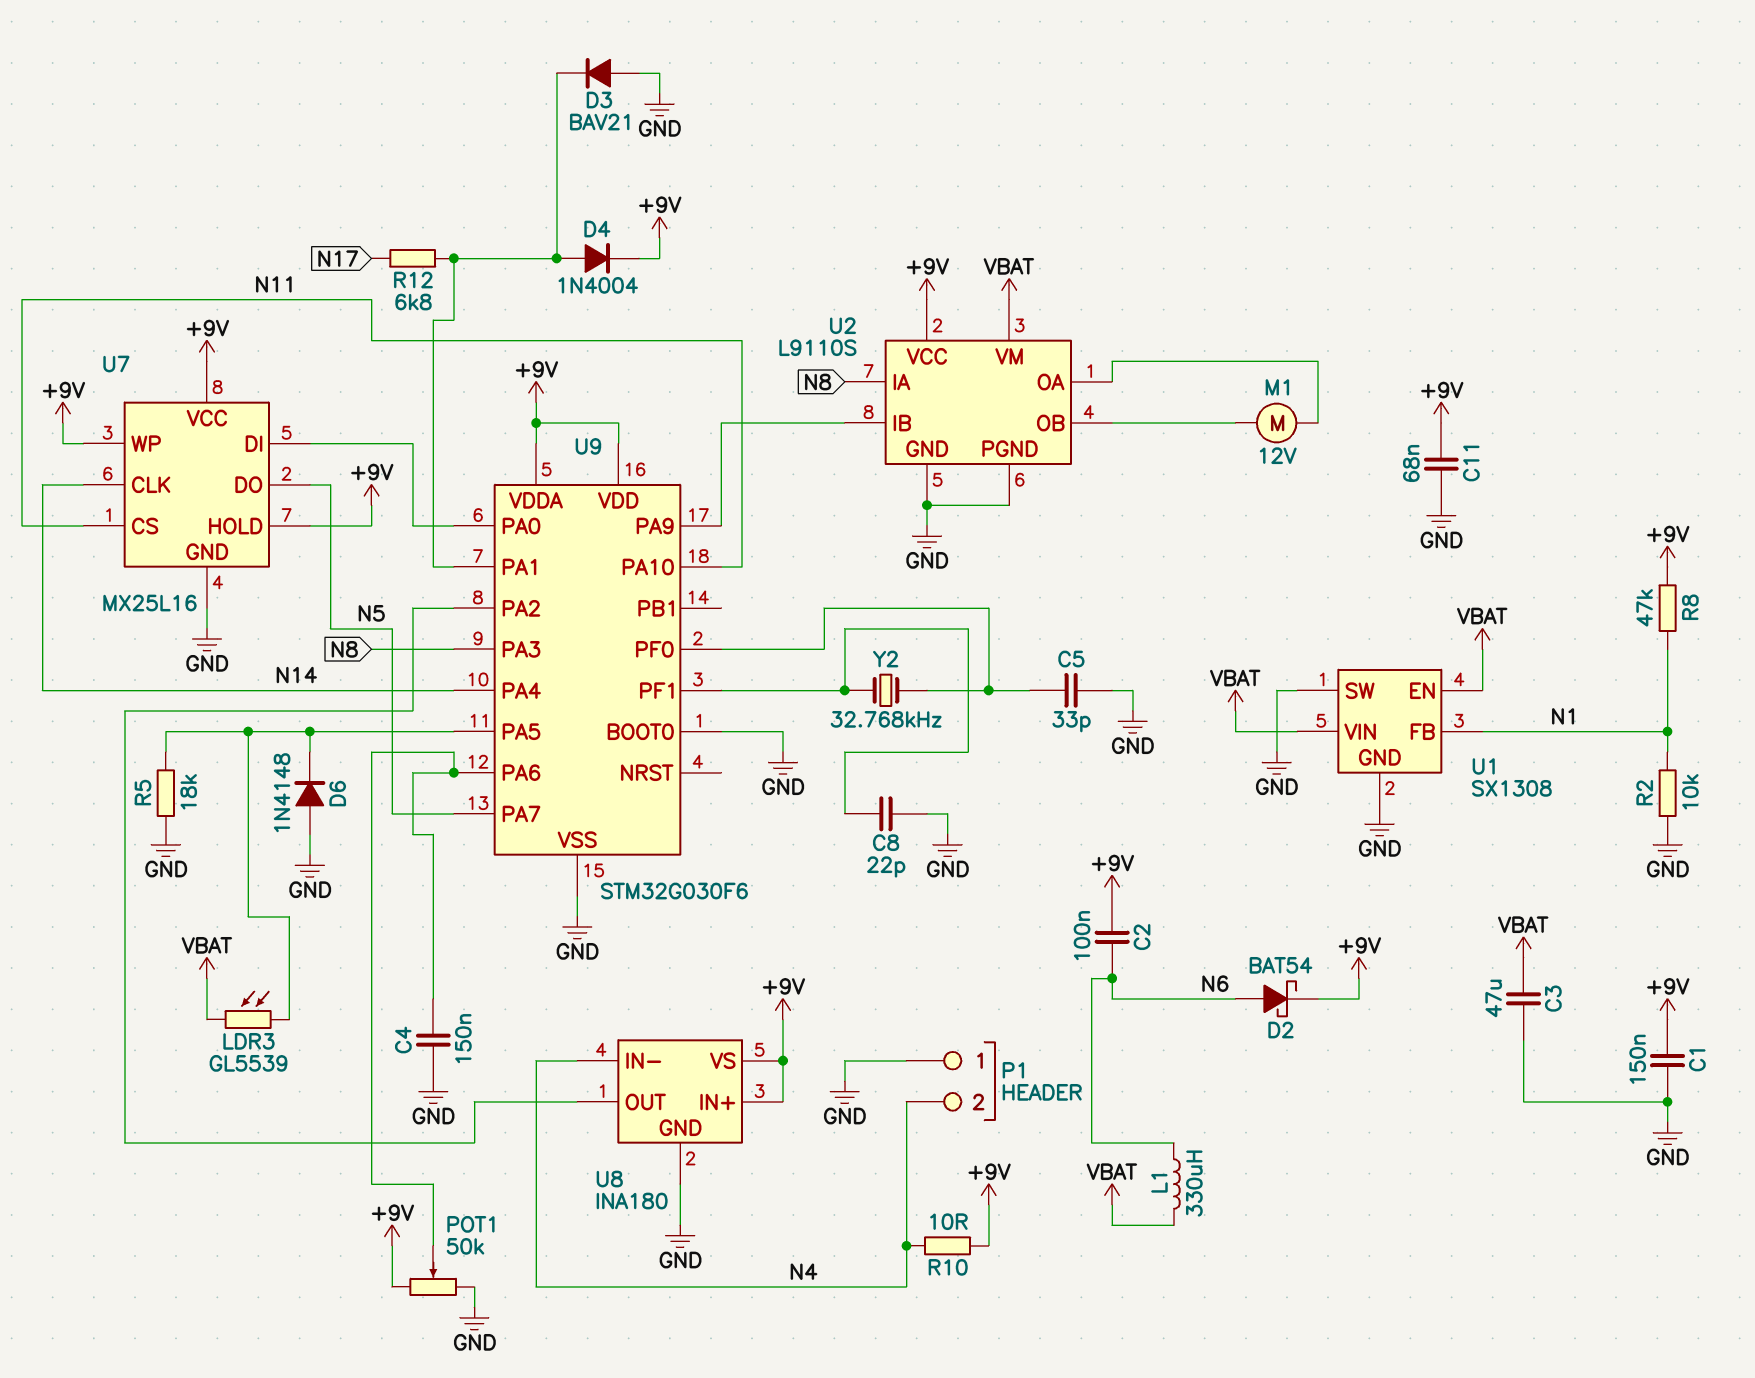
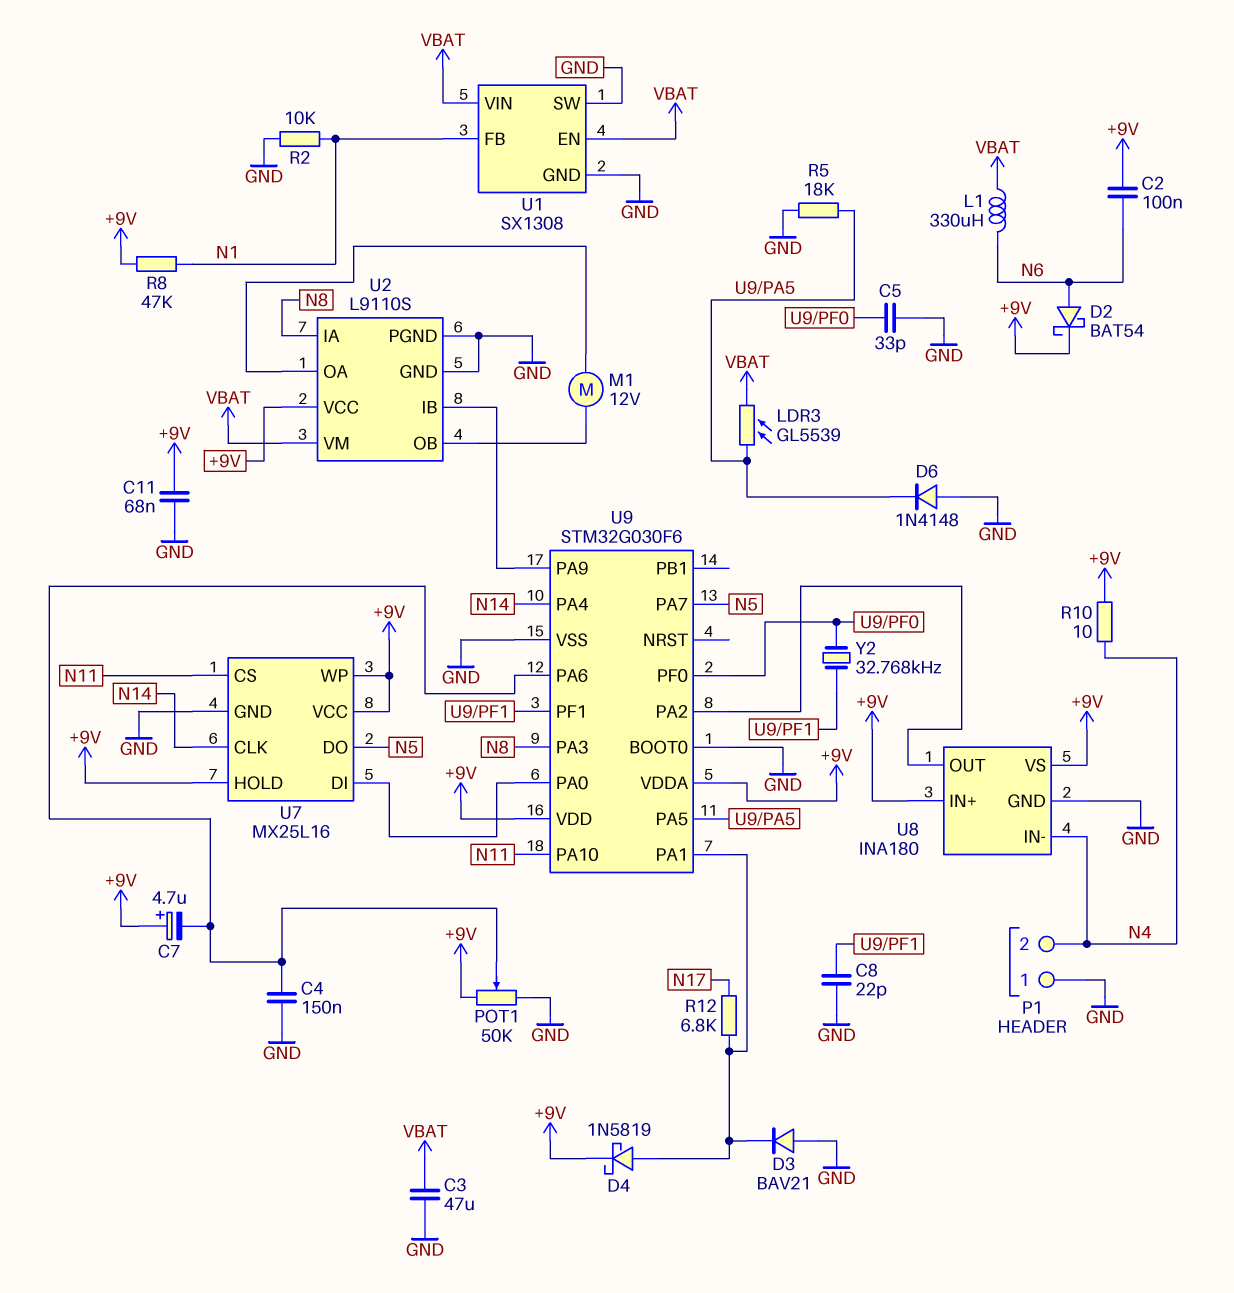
C1: 150nF (+9V, GND) -> none
C7: none -> 4.7uF (plus +9V, minus U9/PA6)
D4: diode 1N4004 (A U9/PA1, K +9V) -> schottky 1N5819 (A U9/PA1, K +9V)

